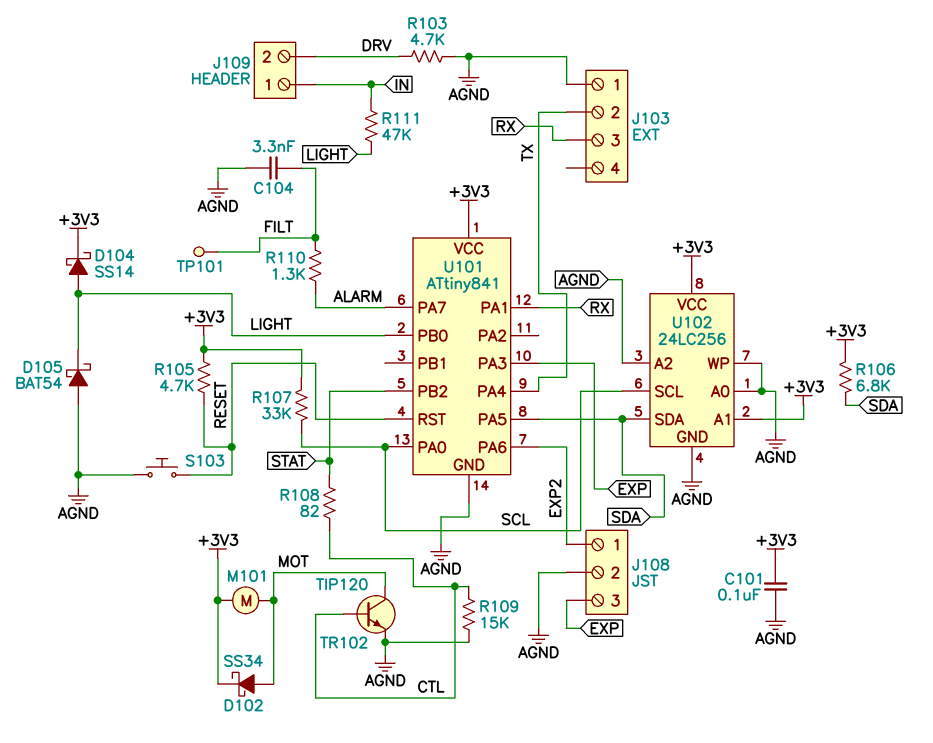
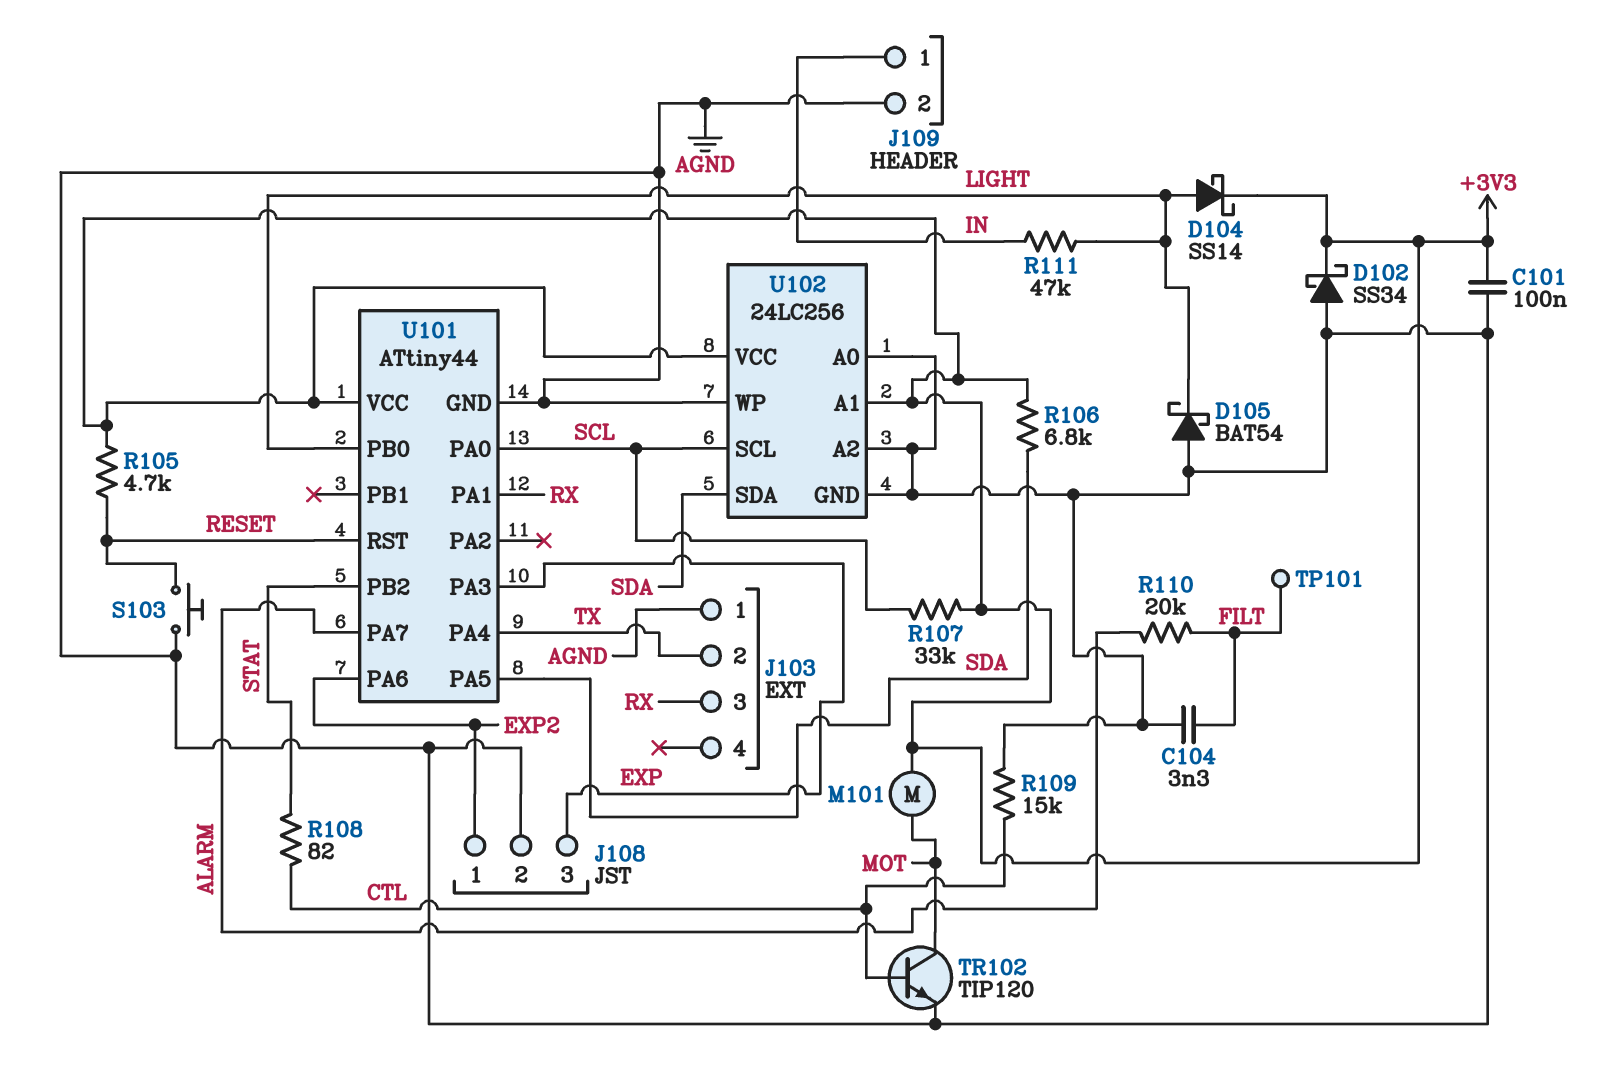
D102: schottky SS34 (A MOT, K +3V3) -> schottky SS34 (A AGND, K +3V3)
J109 pin 2: DRV -> AGND
R103: 4.7k (AGND, DRV) -> none
R110: 1.3k (ALARM, FILT) -> 20k (ALARM, FILT)
U101: ATtiny841 -> ATtiny44

